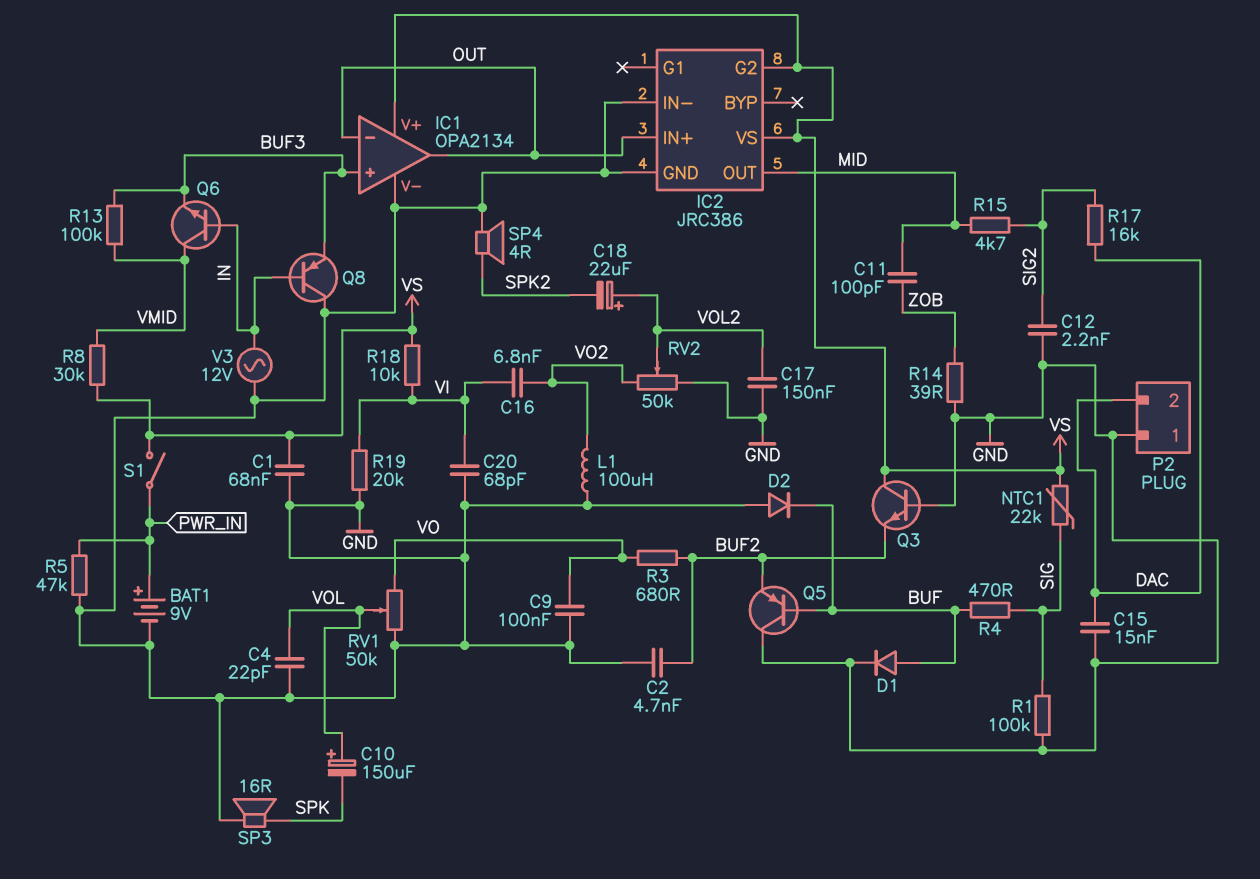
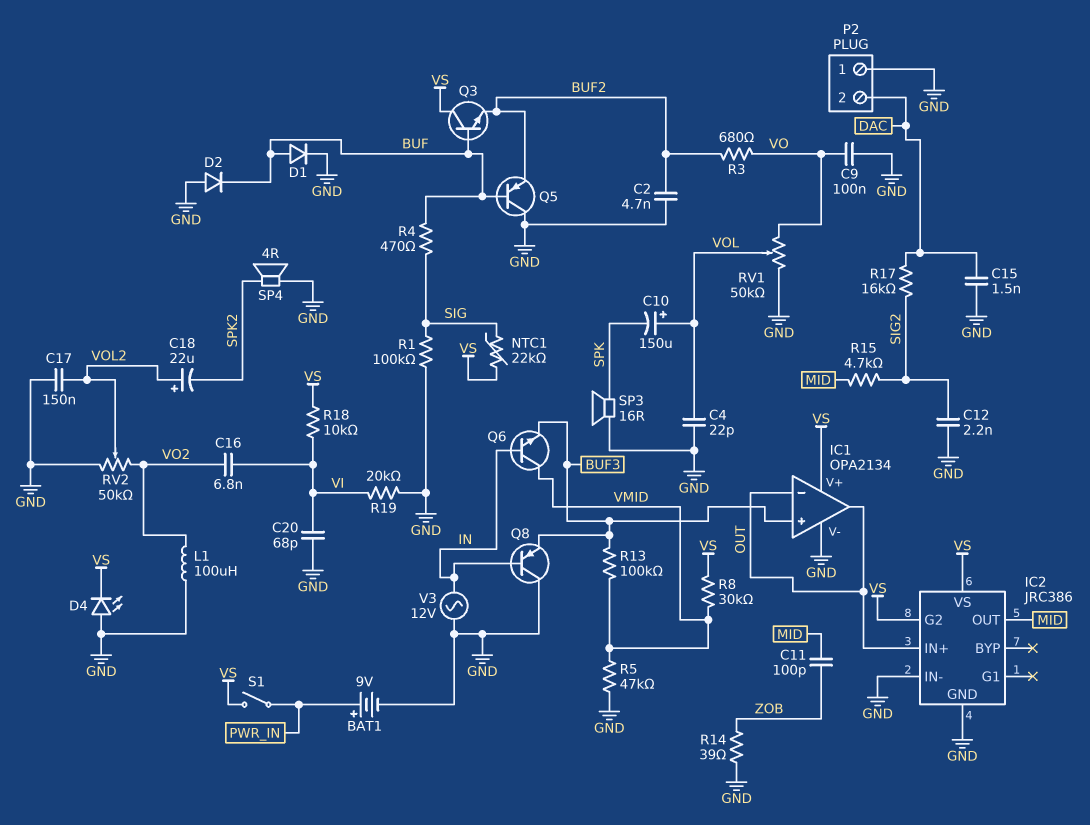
C1: 68nF (GND, VS) -> none
C15: 15nF (DAC, GND) -> 1.5nF (DAC, GND)
D4: none -> LED (A GND, K VS)
Q3: NPN (B GND, C VS, E BUF2) -> NPN (B BUF, C VS, E BUF2)
R5: 47k (GND, PWR_IN) -> 47k (GND, VMID)

